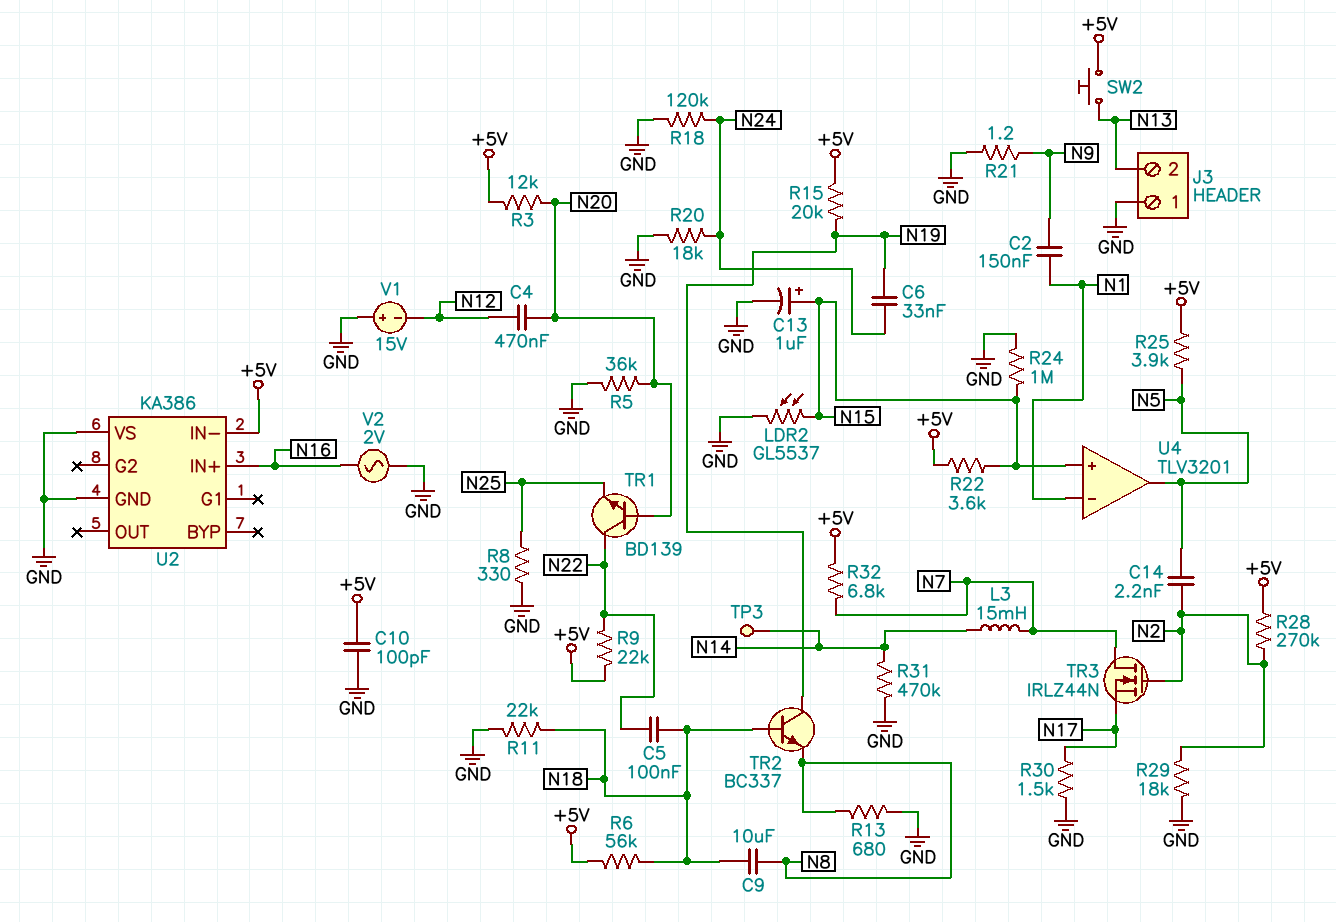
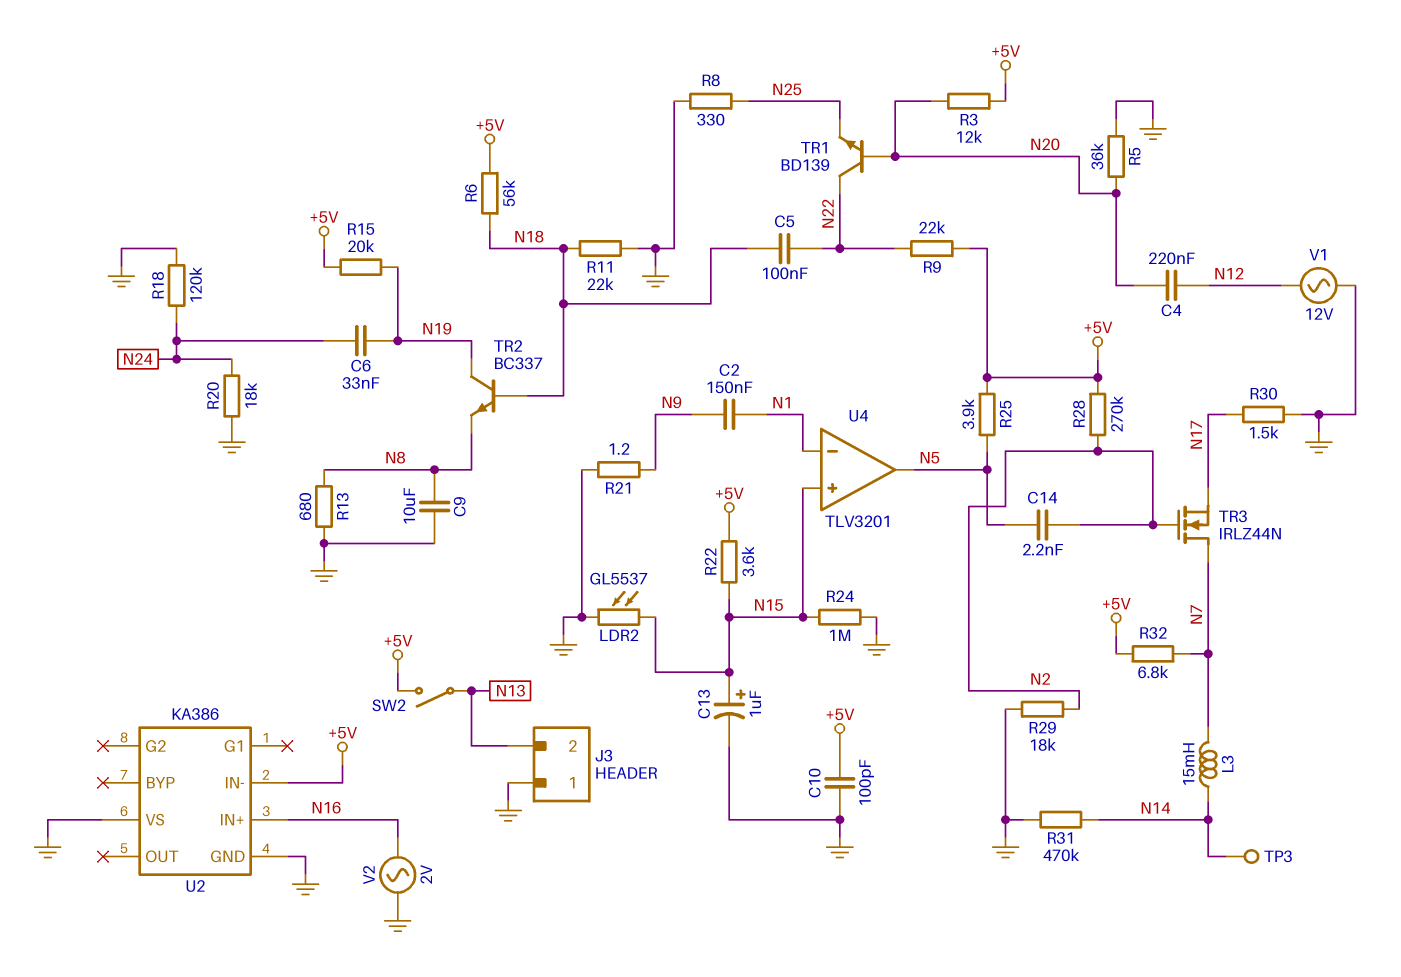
C4: 470nF (N12, N20) -> 220nF (N12, N20)
C9: 10uF (N8, N18) -> 10uF (GND, N8)
SW2: button (+5V, N13) -> switch (+5V, N13)
V1: 15V (plus GND, minus N12) -> AC 12V (GND, N12)

